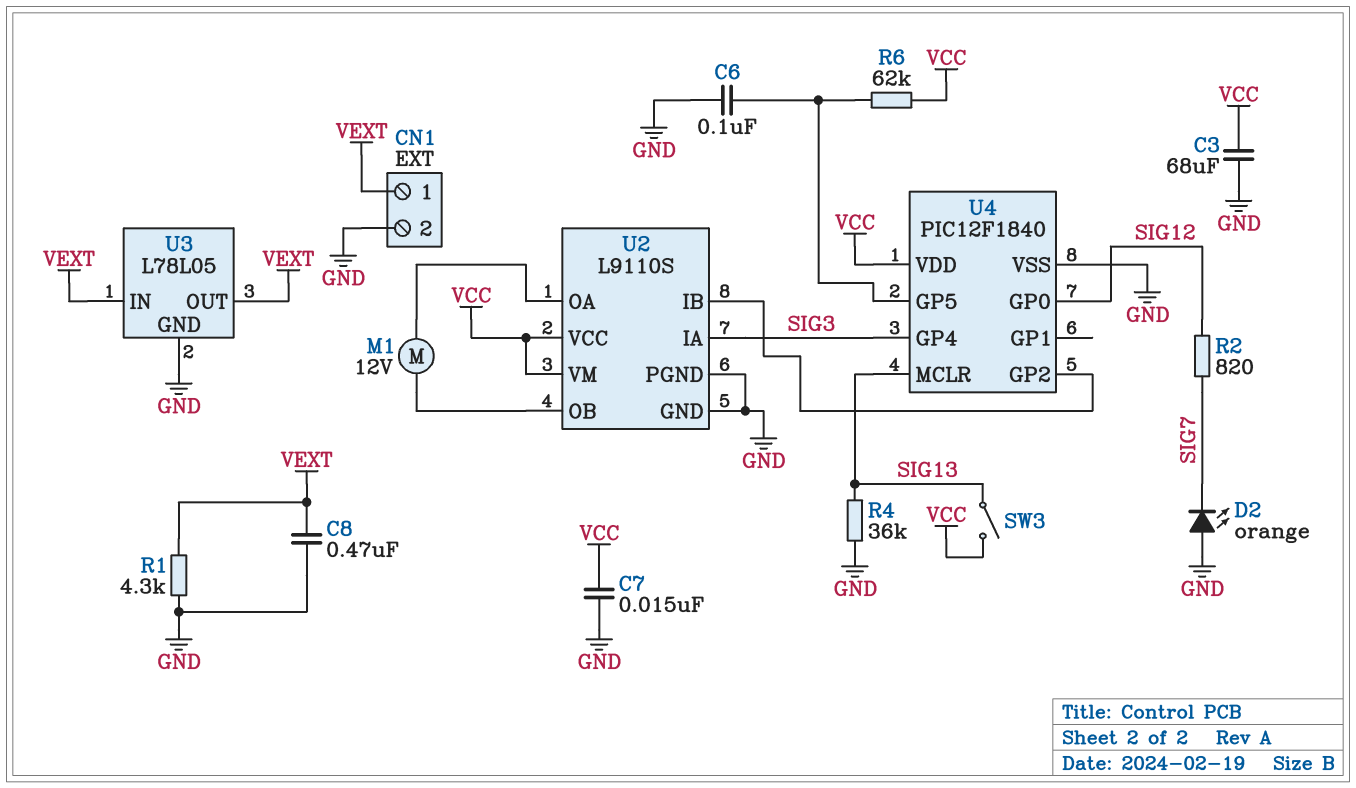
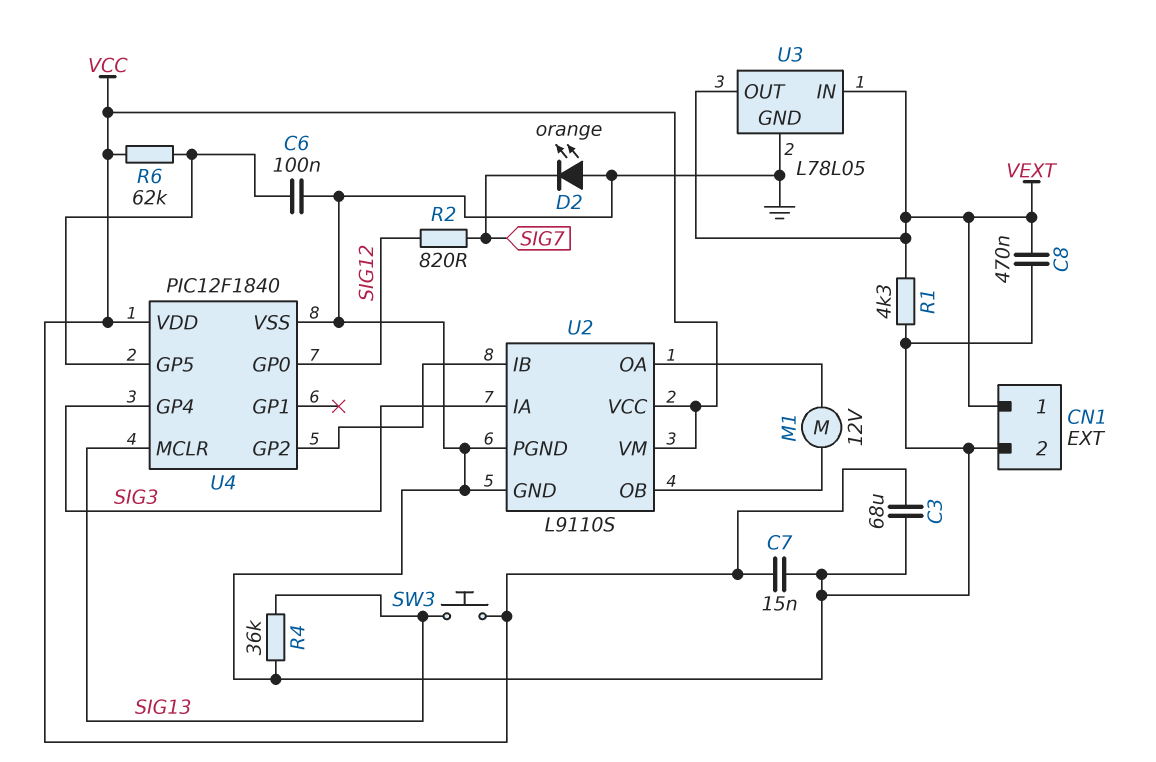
SW3: switch (SIG13, VCC) -> button (SIG13, VCC)

